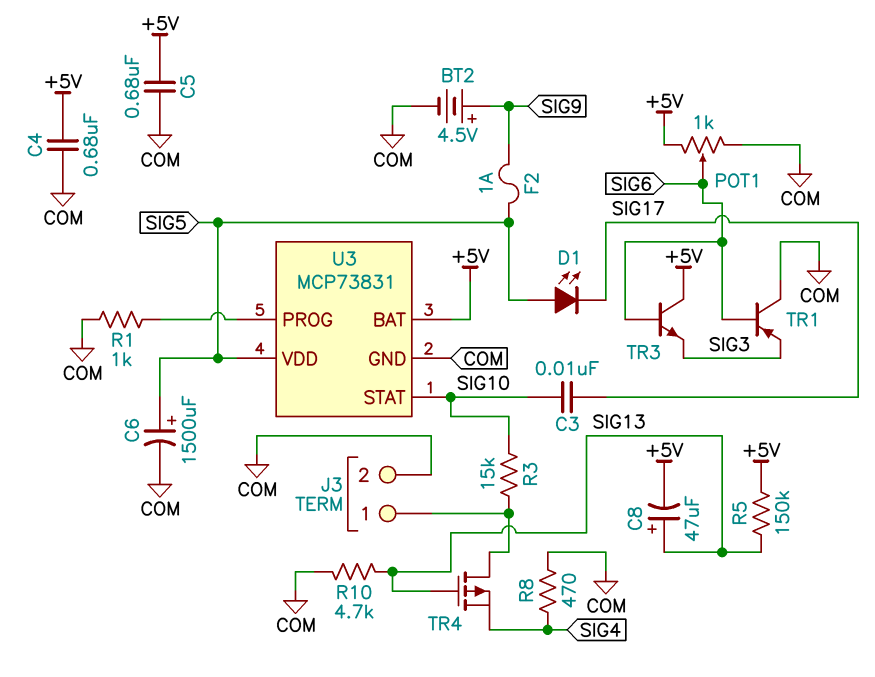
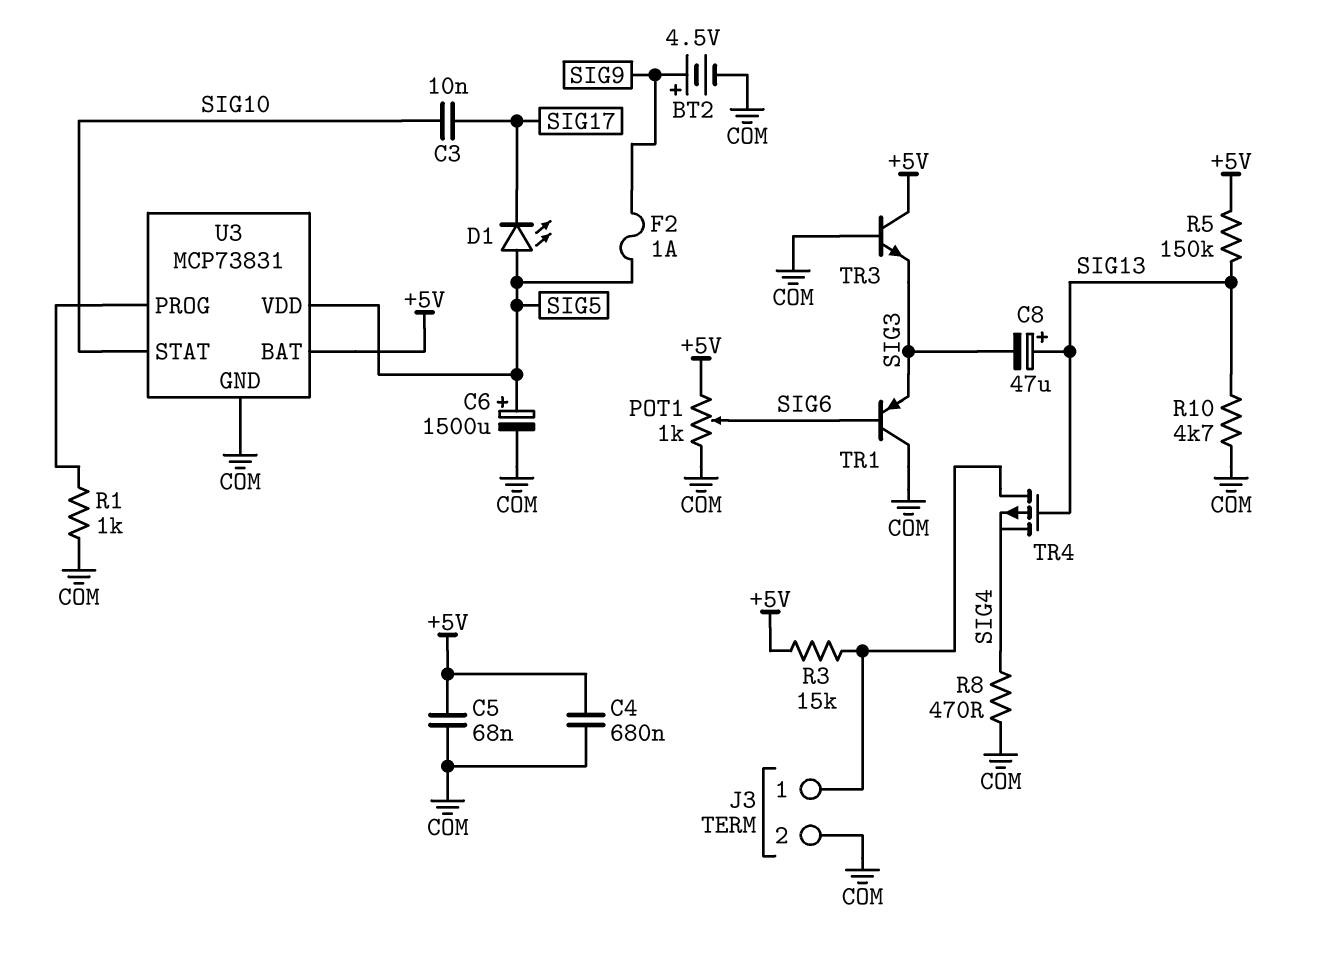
C5: 680nF (+5V, COM) -> 68nF (+5V, COM)
C8: 47uF (plus SIG13, minus +5V) -> 47uF (plus SIG13, minus SIG3)
R3: 15k (J3/1, SIG10) -> 15k (+5V, J3/1)
TR3: NPN (B SIG6, C +5V, E SIG3) -> NPN (B COM, C +5V, E SIG3)

